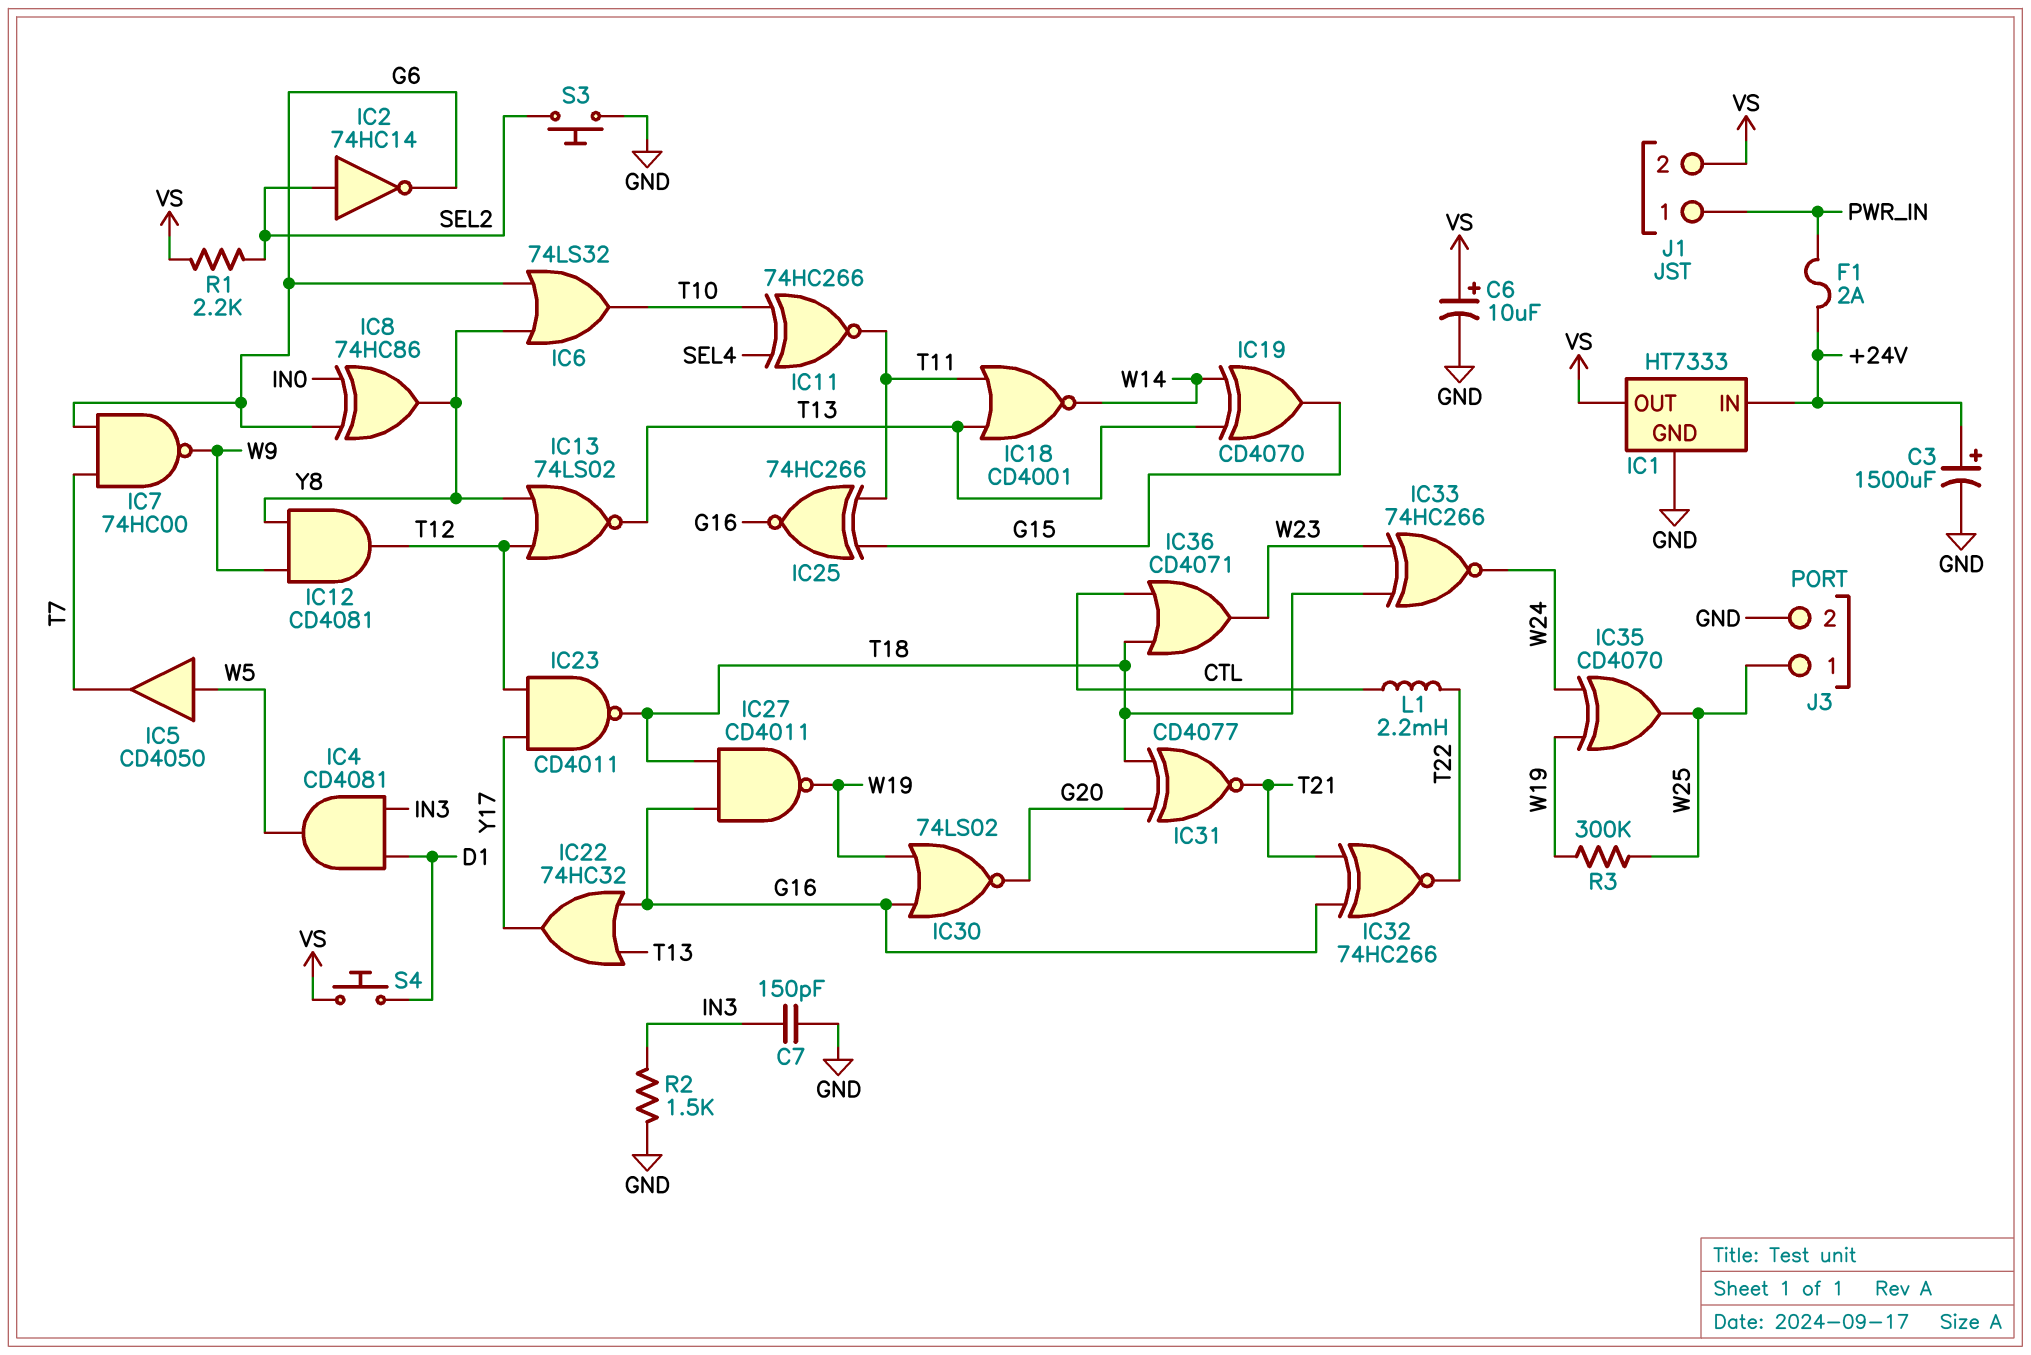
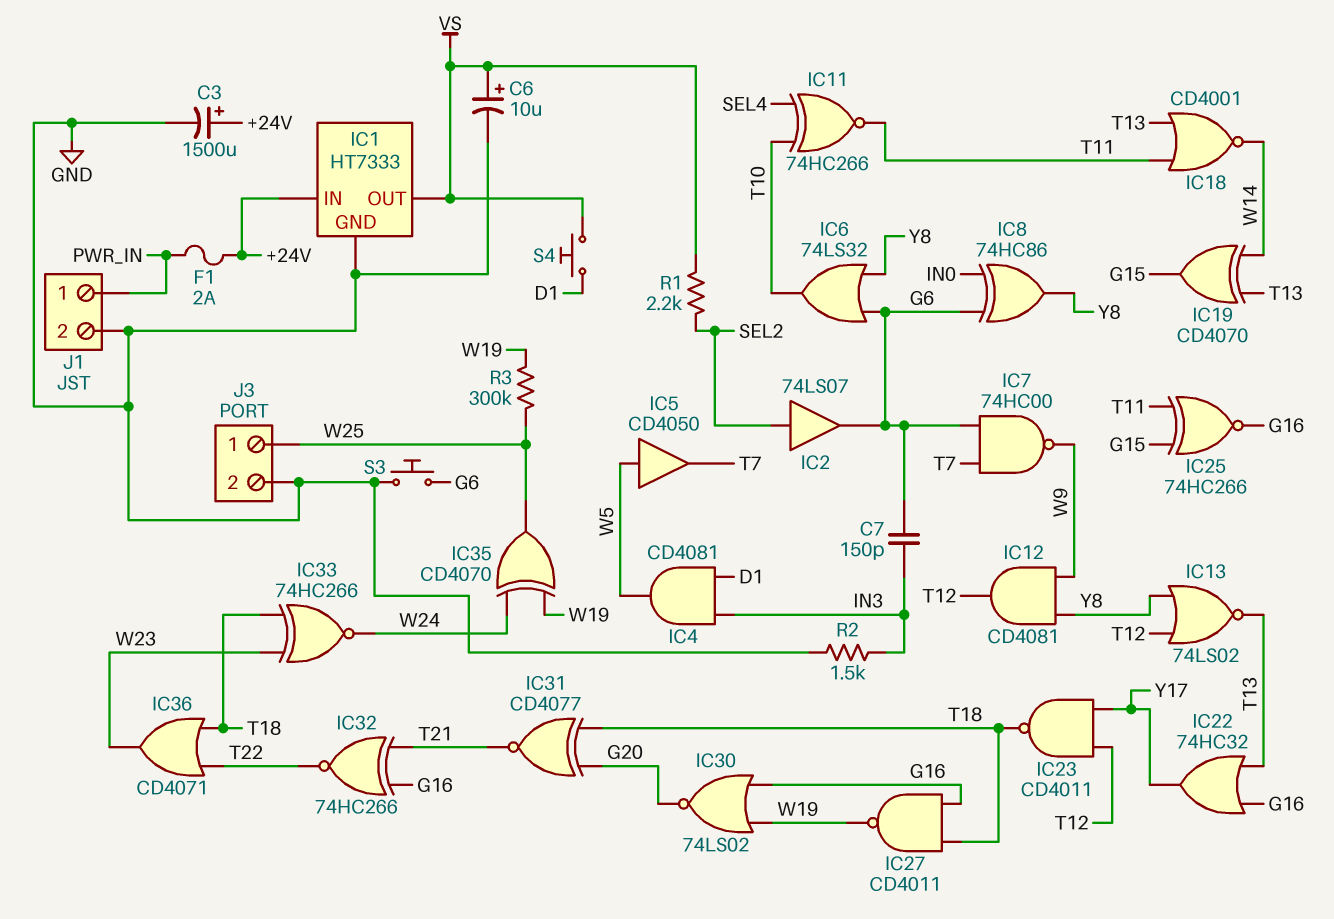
C7: 150pF (GND, IN3) -> 150pF (G6, IN3)
IC2: NOT 74HC14 (in SEL2, out G6) -> buffer 74LS07 (in SEL2, out G6)
IC36: OR CD4071 (in CTL, in T18, out W23) -> OR CD4071 (in T18, in T22, out W23)
J1 pin 2: VS -> GND
L1: 2.2mH (CTL, T22) -> none
S3: button (GND, SEL2) -> button (G6, GND)

